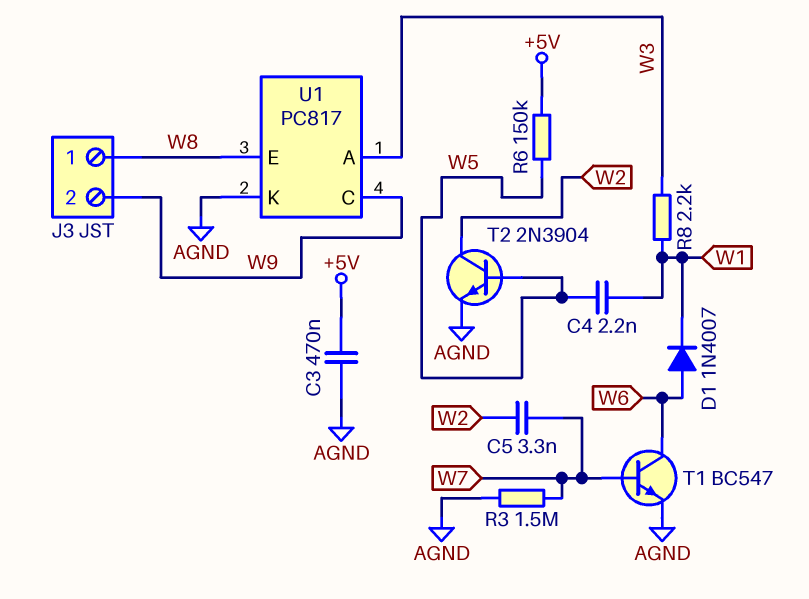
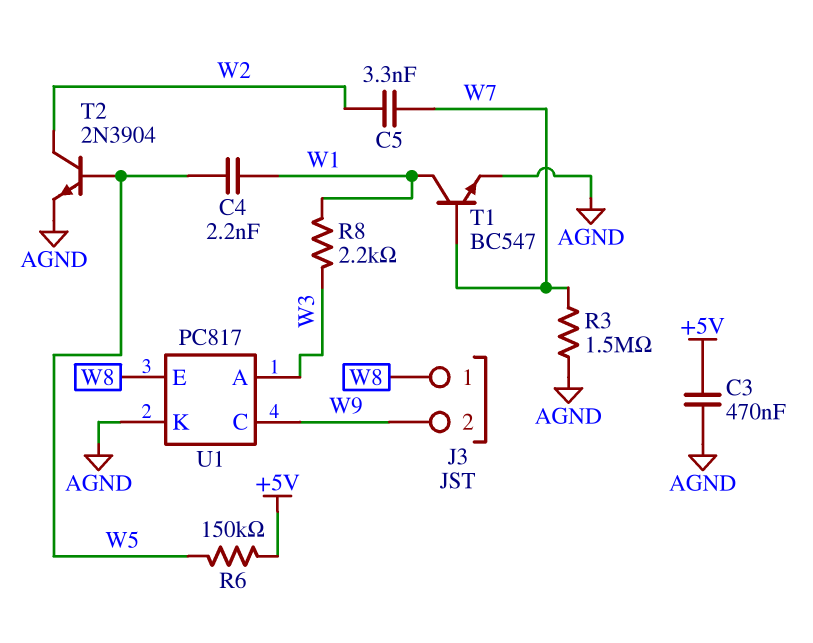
D1: diode 1N4007 (A W6, K W1) -> none
T1: NPN BC547 (B W7, C W6, E AGND) -> NPN BC547 (B W7, C W1, E AGND)

